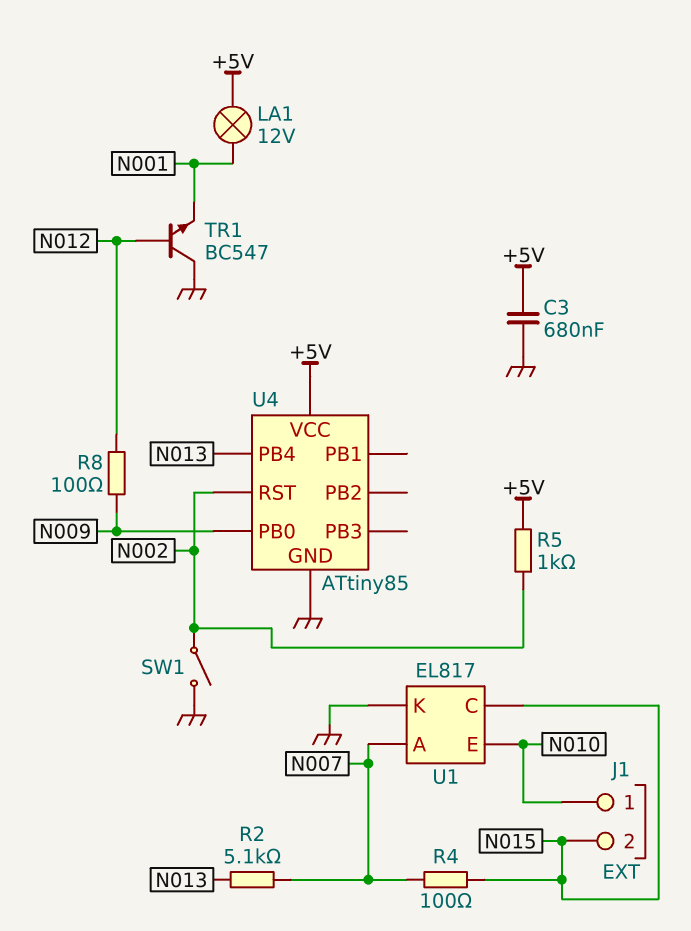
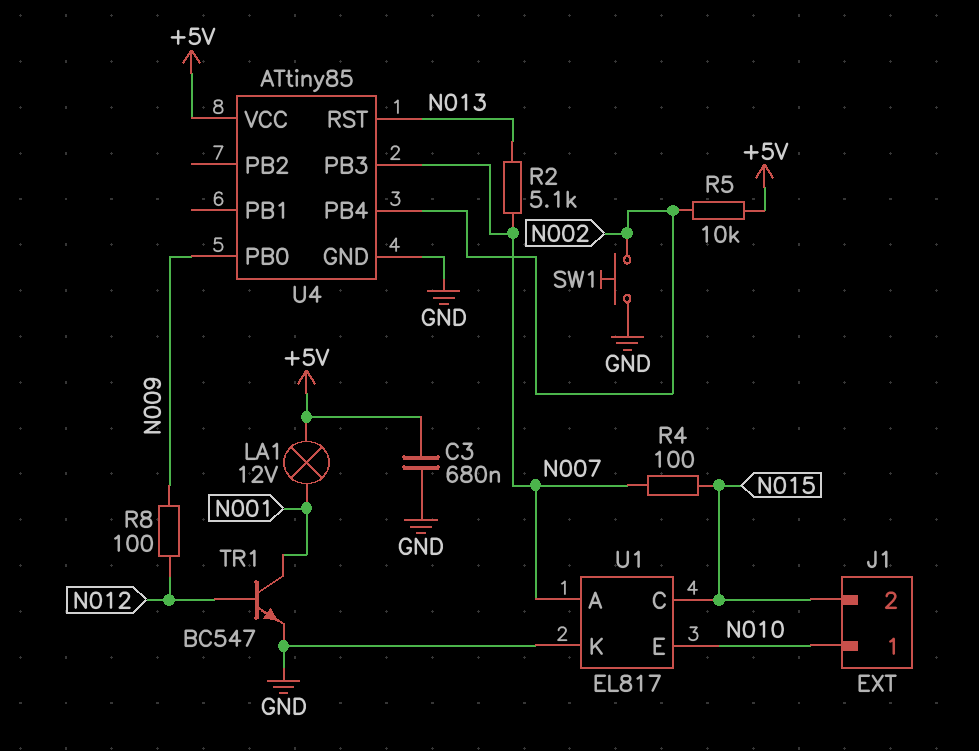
R5: 1k (+5V, N002) -> 10k (+5V, N002)
SW1: switch (GND, N002) -> button (GND, N002)
TR1: NPN BC547 (B N012, C GND, E N001) -> NPN BC547 (B N012, C N001, E GND)
U4 pin PB3: none -> N007
U4 pin PB4: N013 -> N002
U4 pin RST: N002 -> N013

